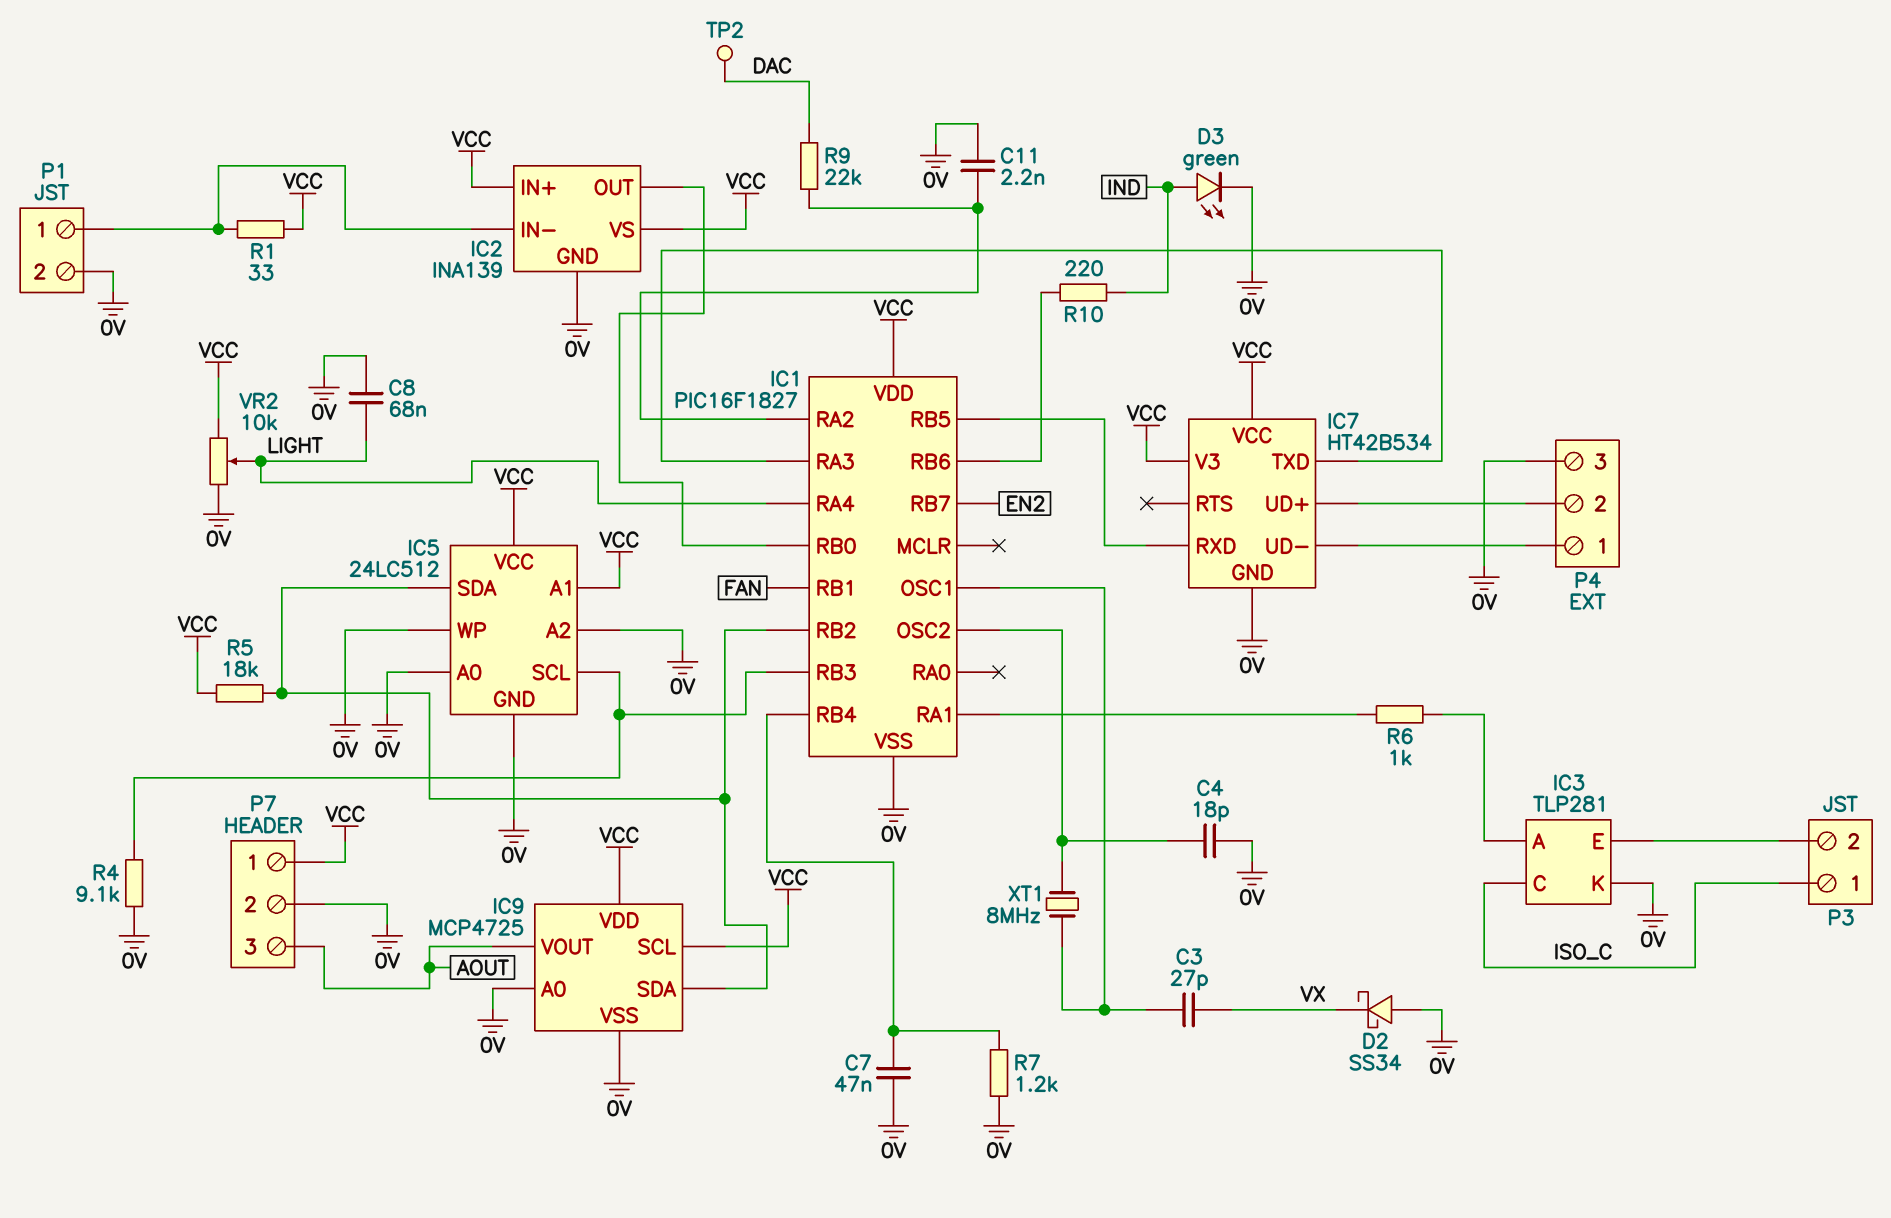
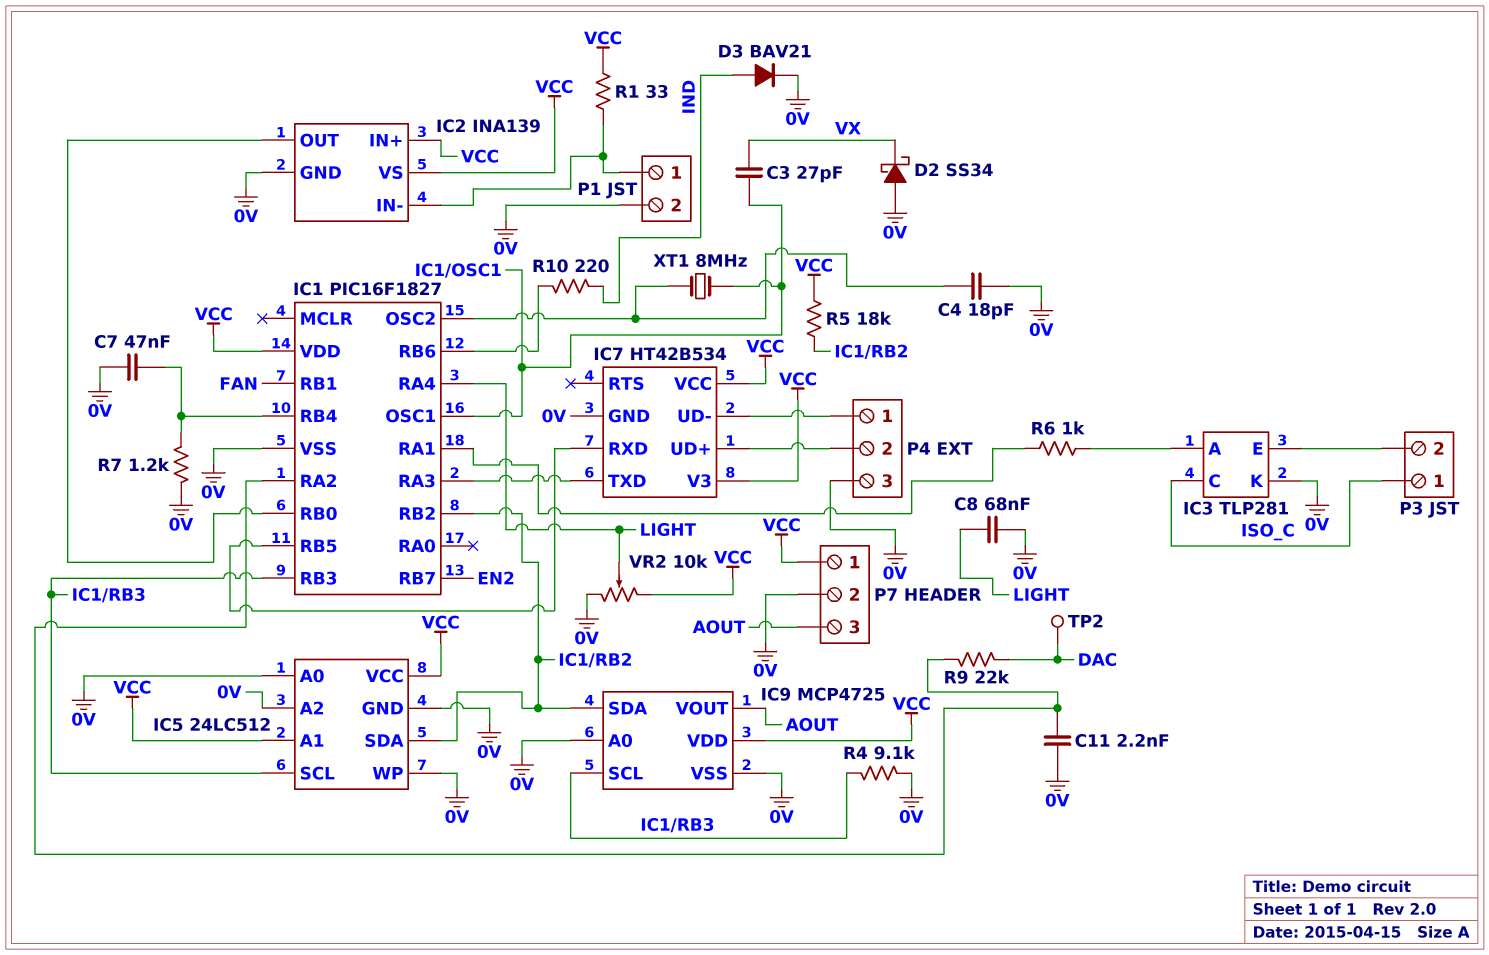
D3: LED green (A IND, K 0V) -> diode BAV21 (A IND, K 0V)
IC9 pin SCL: VCC -> IC1/RB3

